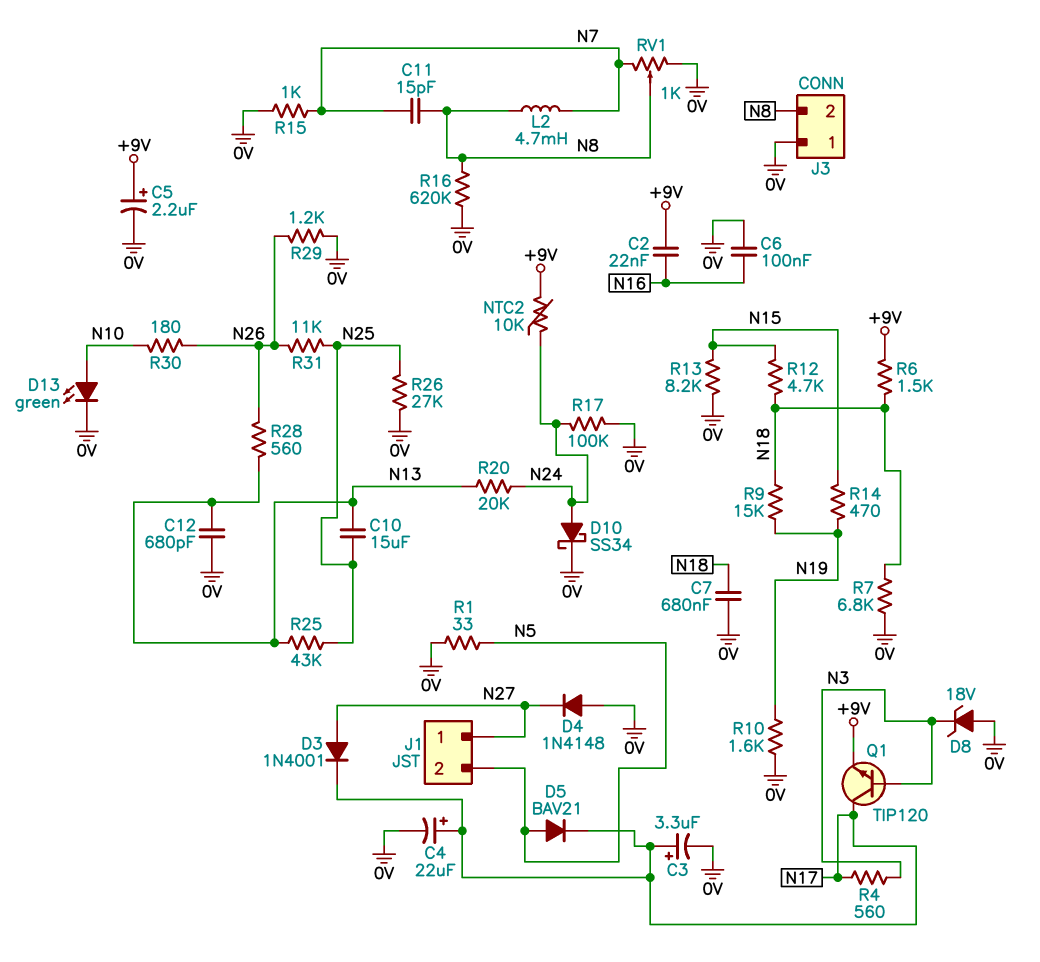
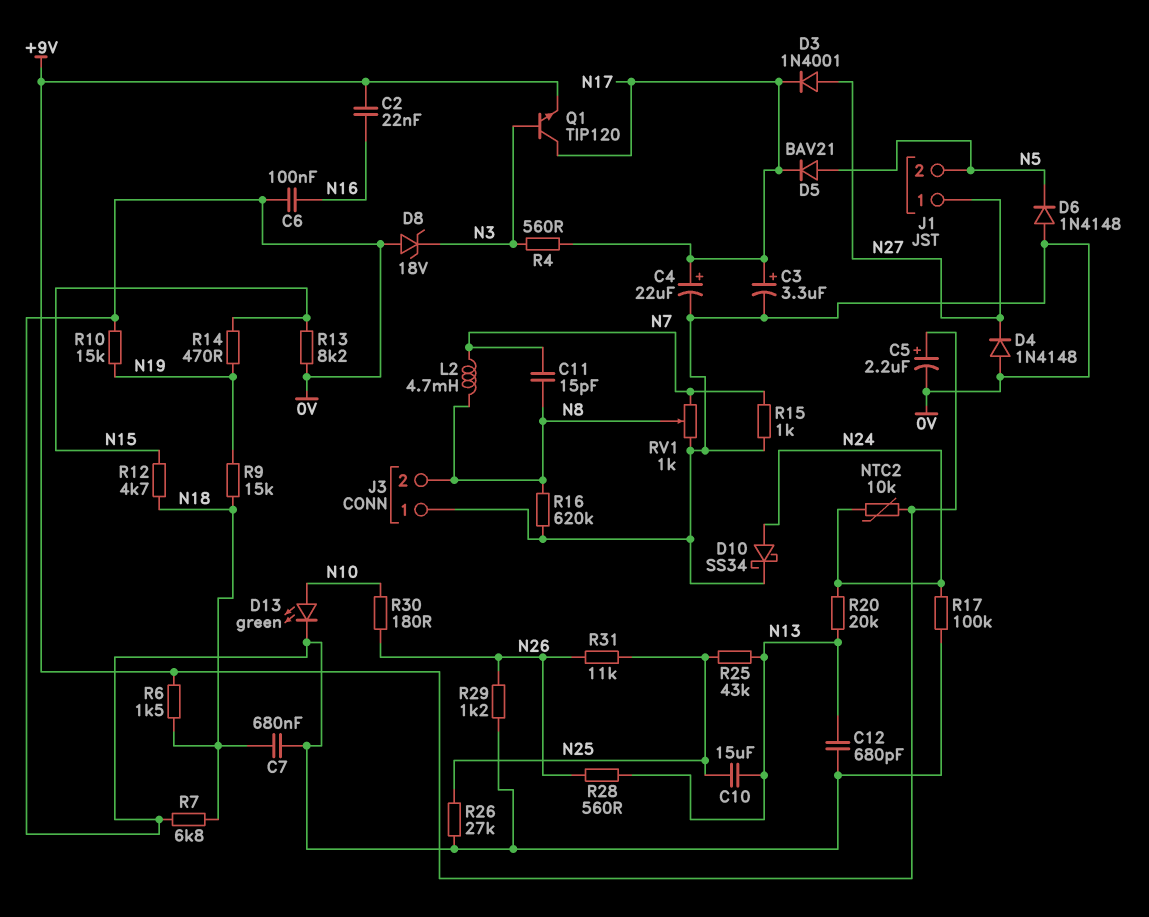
D6: none -> diode 1N4148 (A 0V, K N5)
R1: 33 (0V, N5) -> none
R10: 1.6k (0V, N19) -> 15k (0V, N19)

